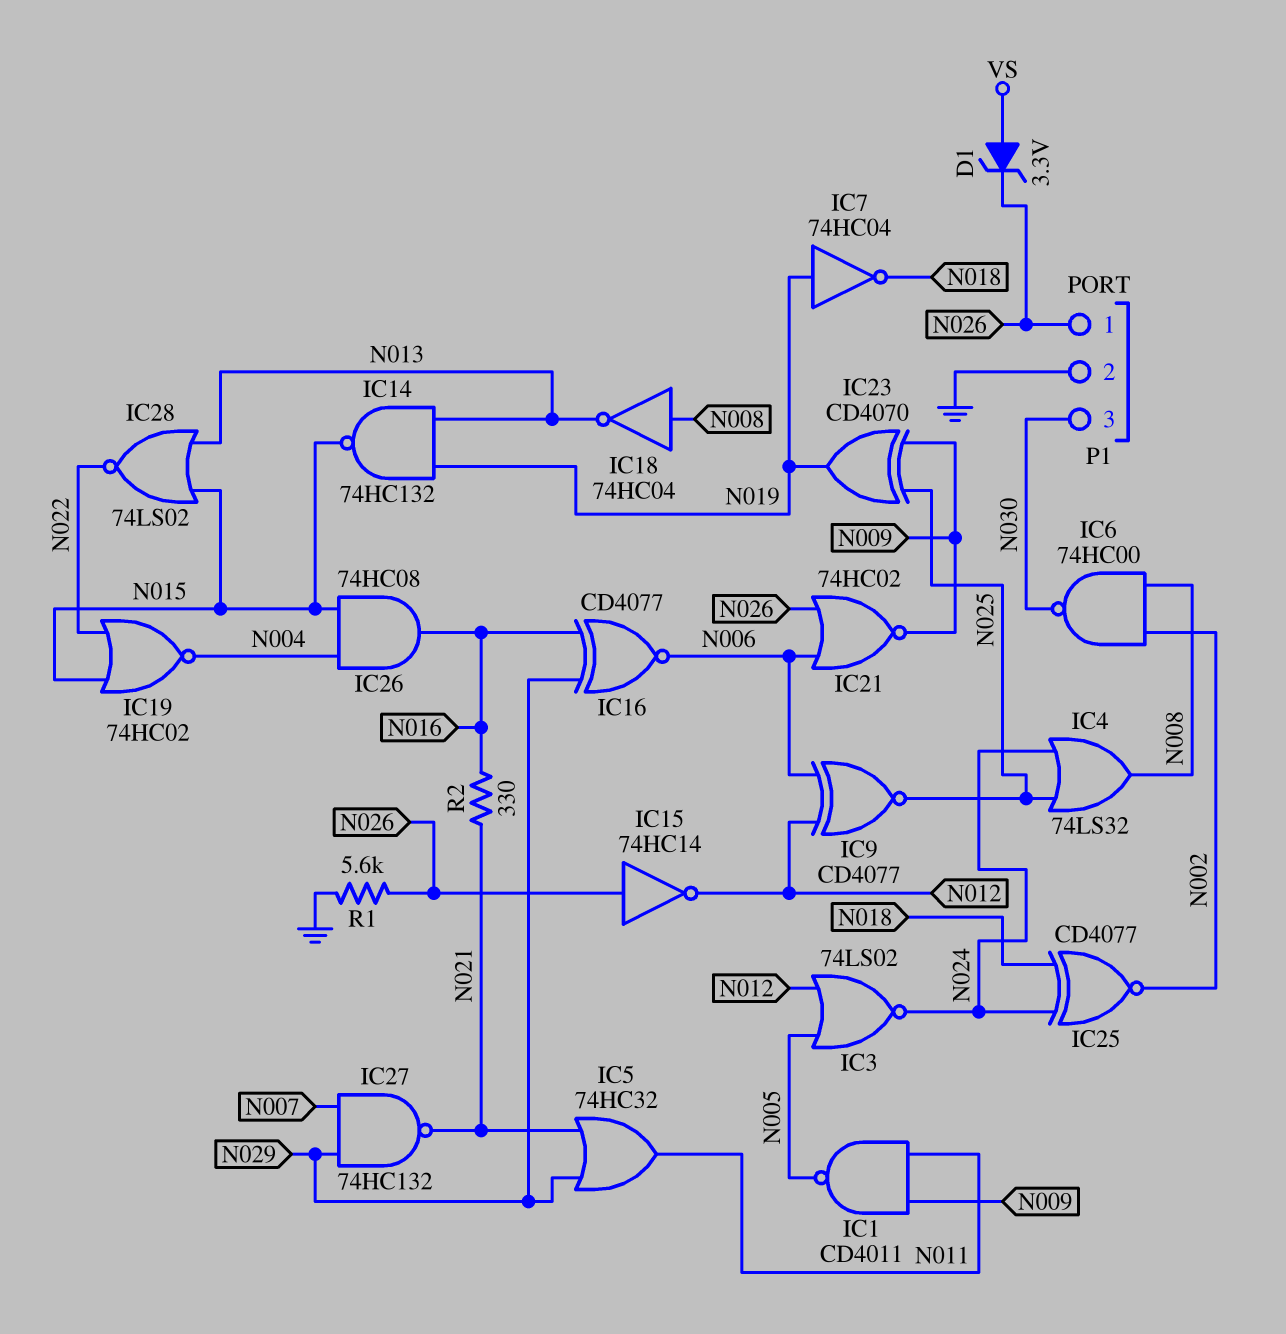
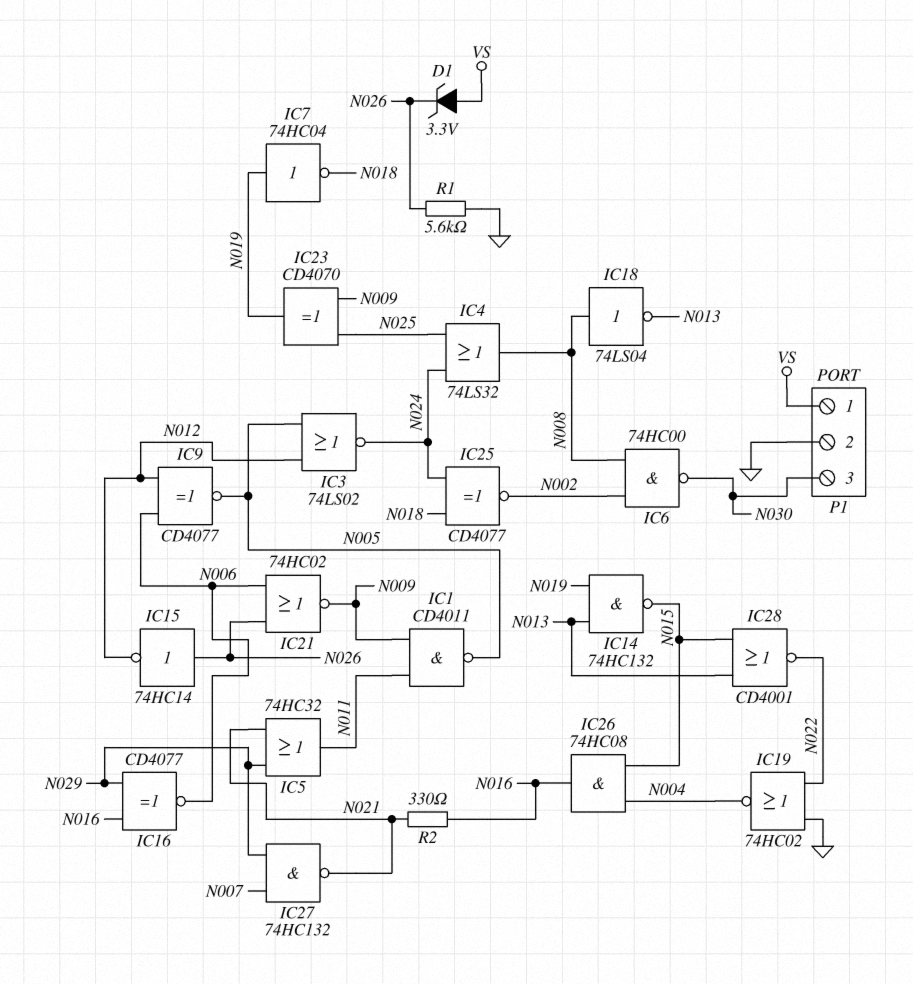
IC9: XNOR CD4077 (in N006, in N012, out N025) -> XNOR CD4077 (in N006, in N012, out N005)
IC18: NOT 74HC04 (in N008, out N013) -> NOT 74LS04 (in N008, out N013)
IC19: NOR 74HC02 (in N015, in N022, out N004) -> NOR 74HC02 (in GND, in N022, out N004)
IC28: NOR 74LS02 (in N013, in N015, out N022) -> NOR CD4001 (in N013, in N015, out N022)
P1 pin 1: N026 -> VS

